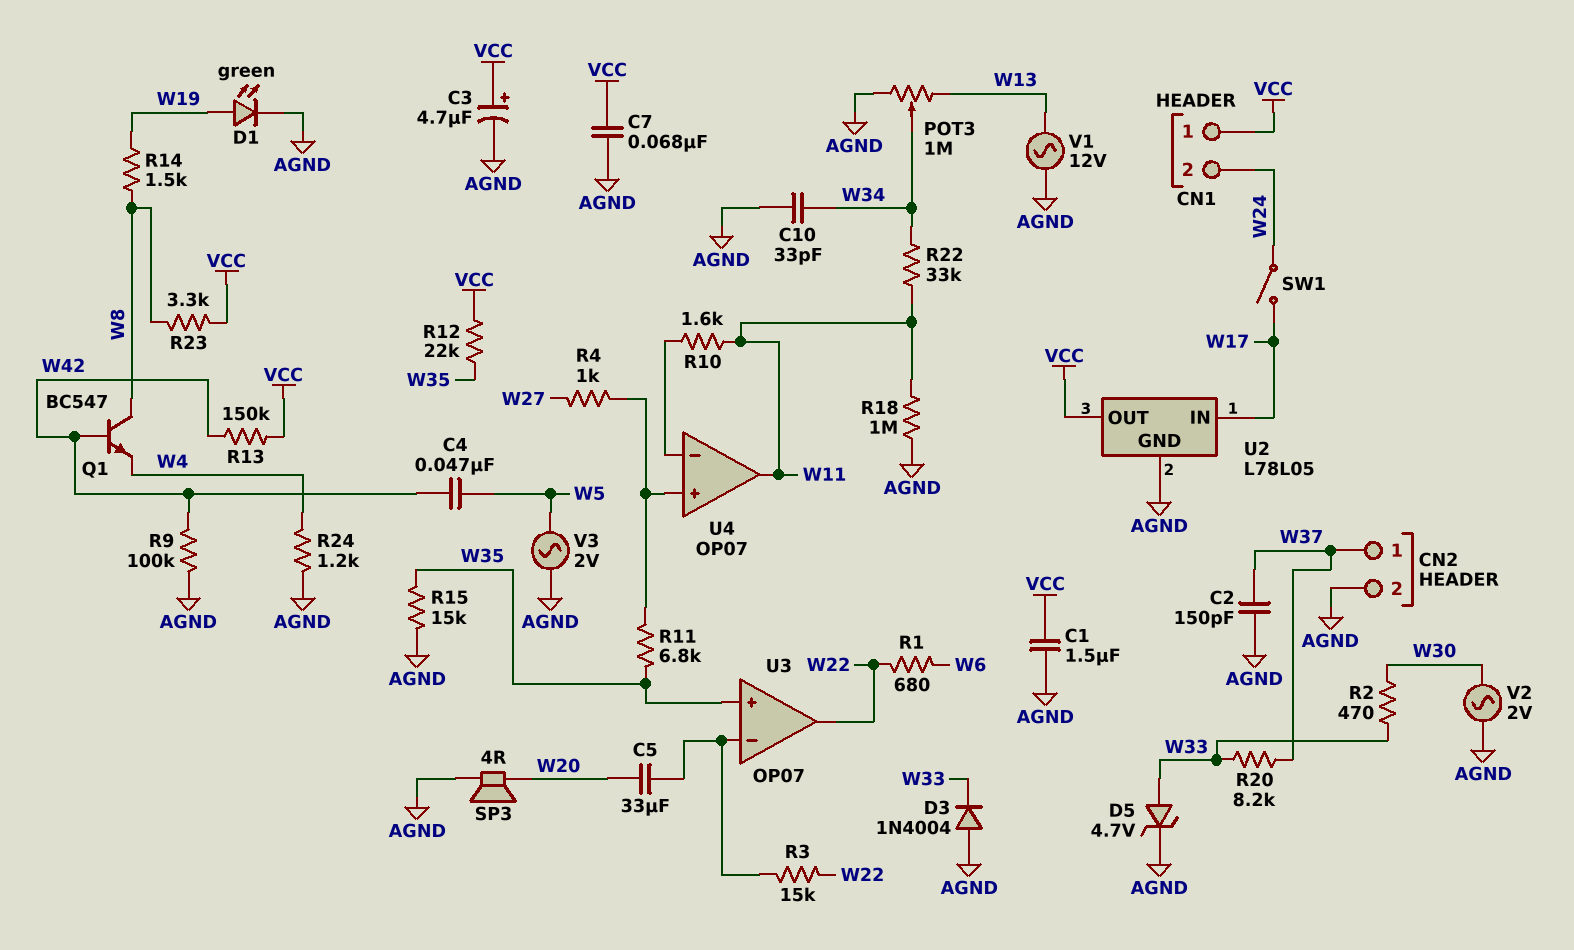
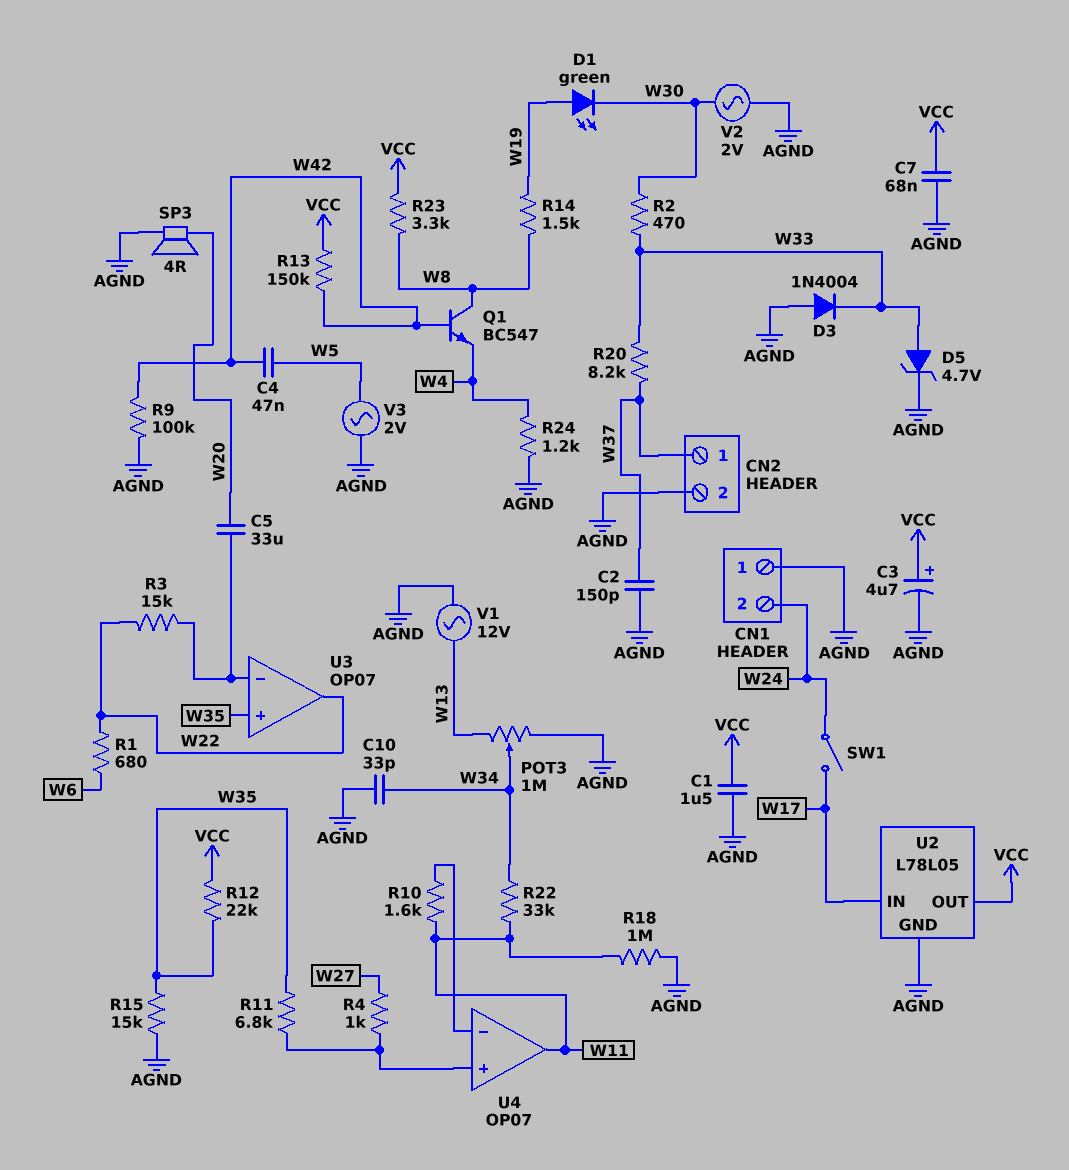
CN1 pin 1: VCC -> AGND
D1: LED green (A W19, K AGND) -> LED green (A W19, K W30)

